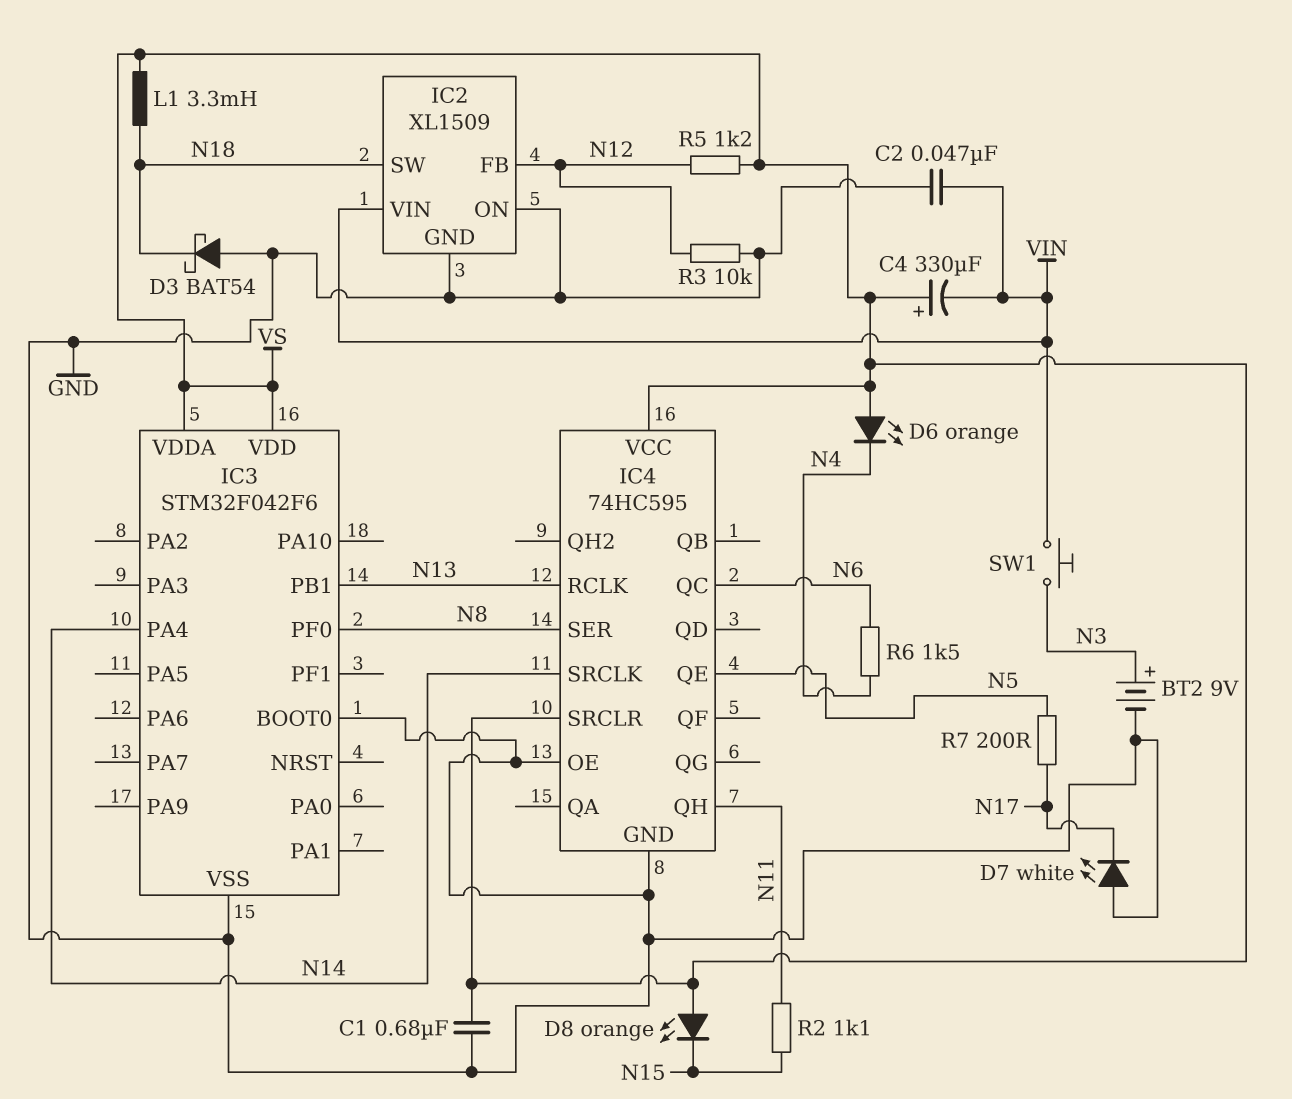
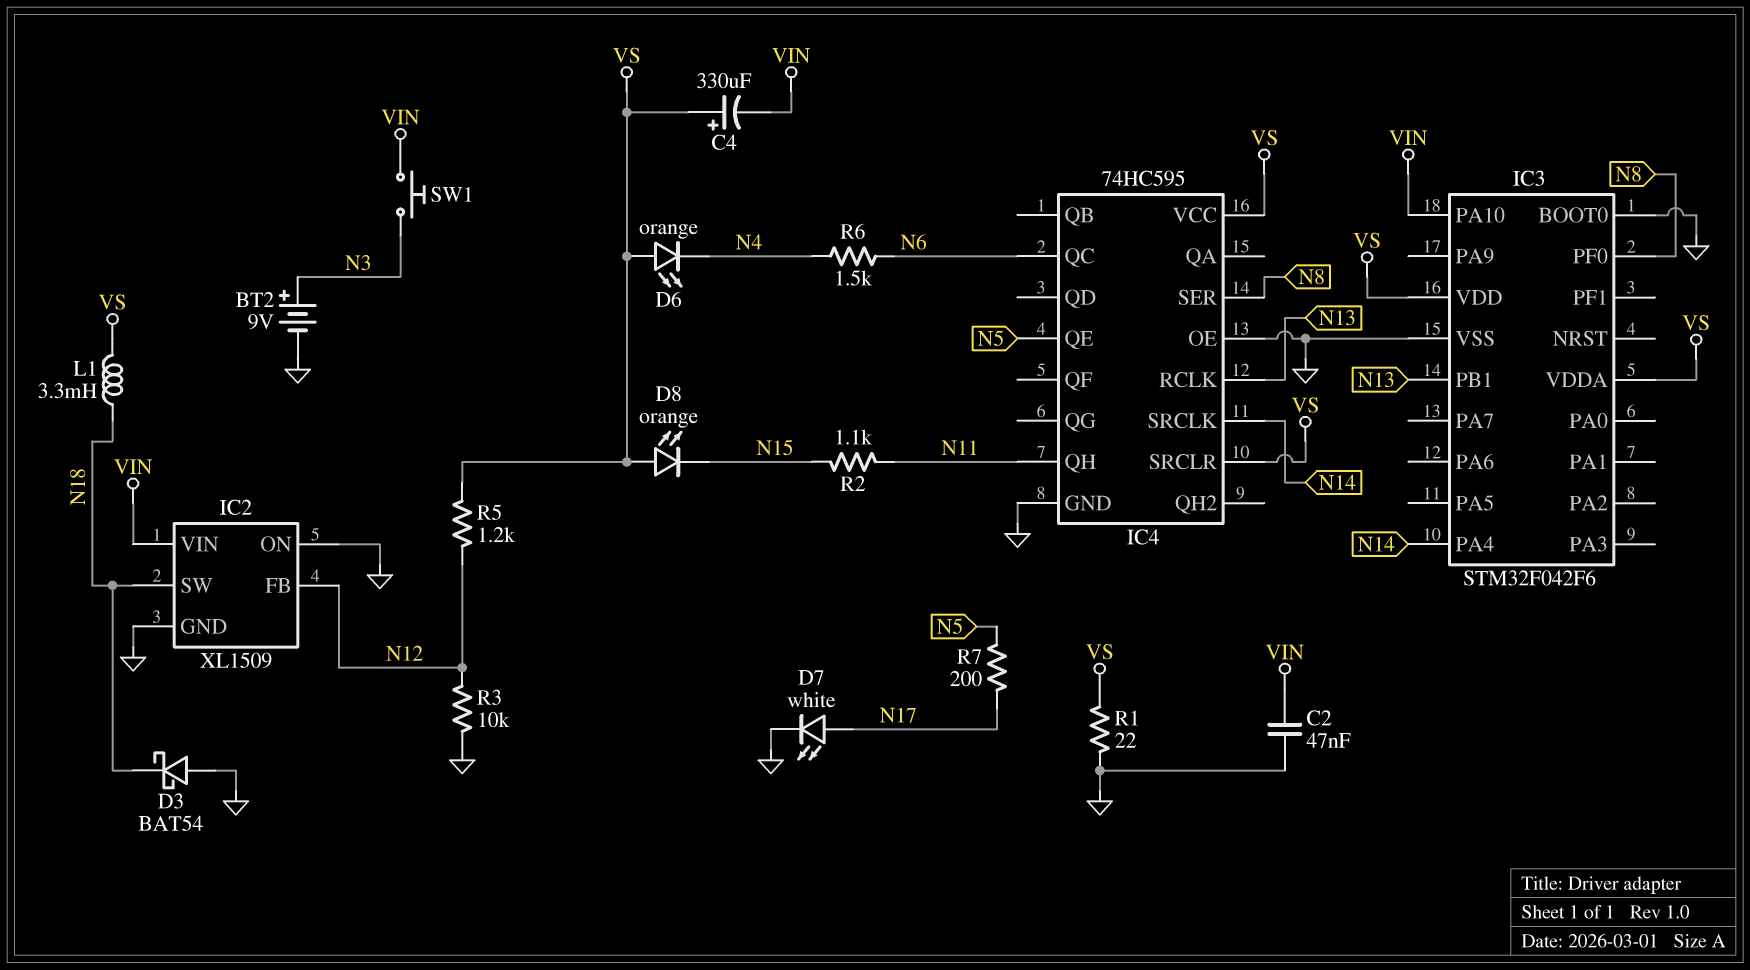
C1: 680nF (GND, VS) -> none
D7: LED white (A GND, K N17) -> LED white (A N17, K GND)
IC3 pin PA10: none -> VIN
R1: none -> 22 (GND, VS)

